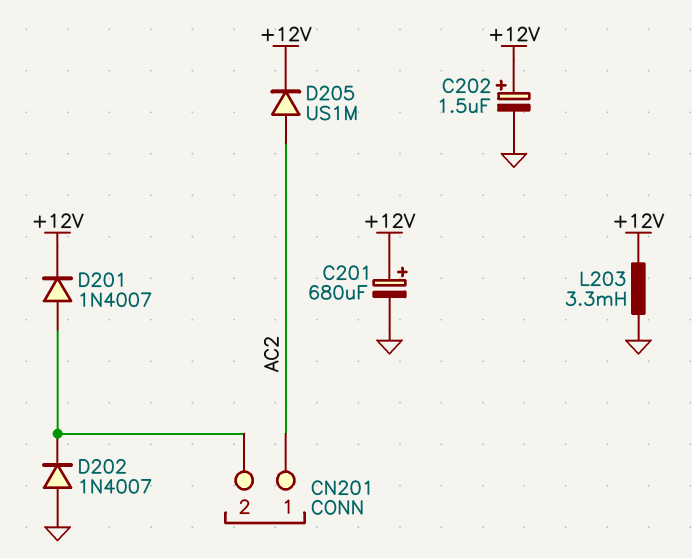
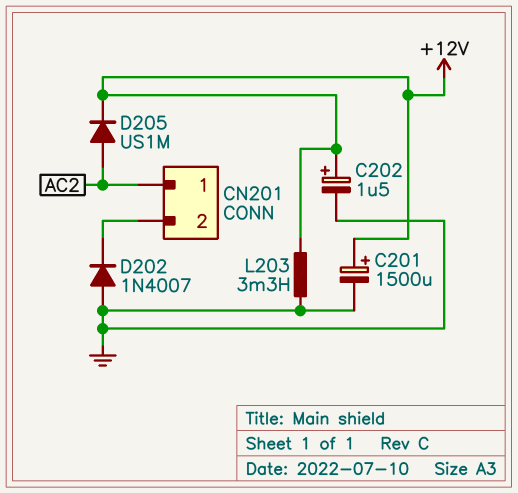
C201: 680uF (plus +12V, minus GND) -> 1500uF (plus +12V, minus GND)
D201: diode 1N4007 (A CN201/2, K +12V) -> none

